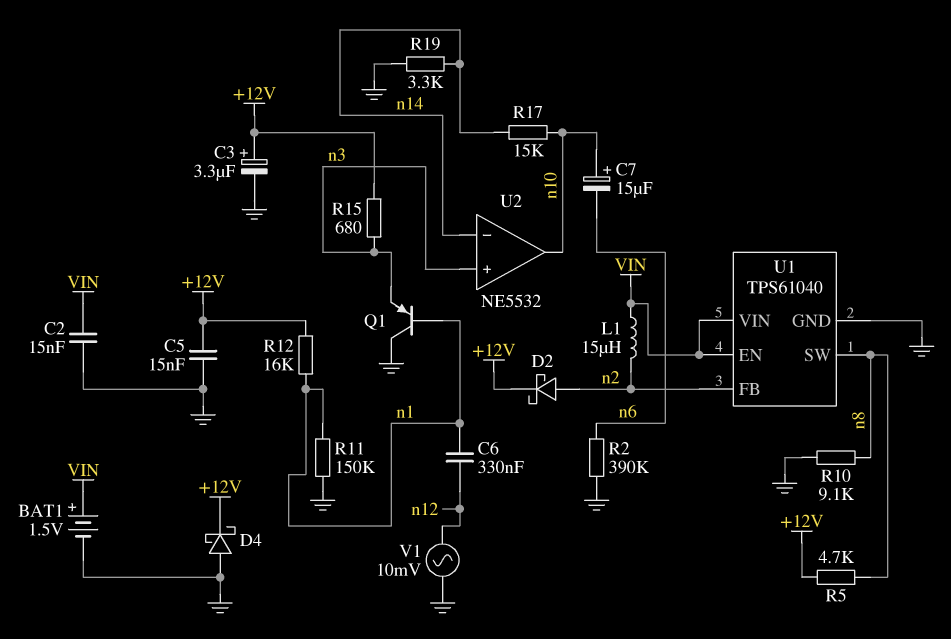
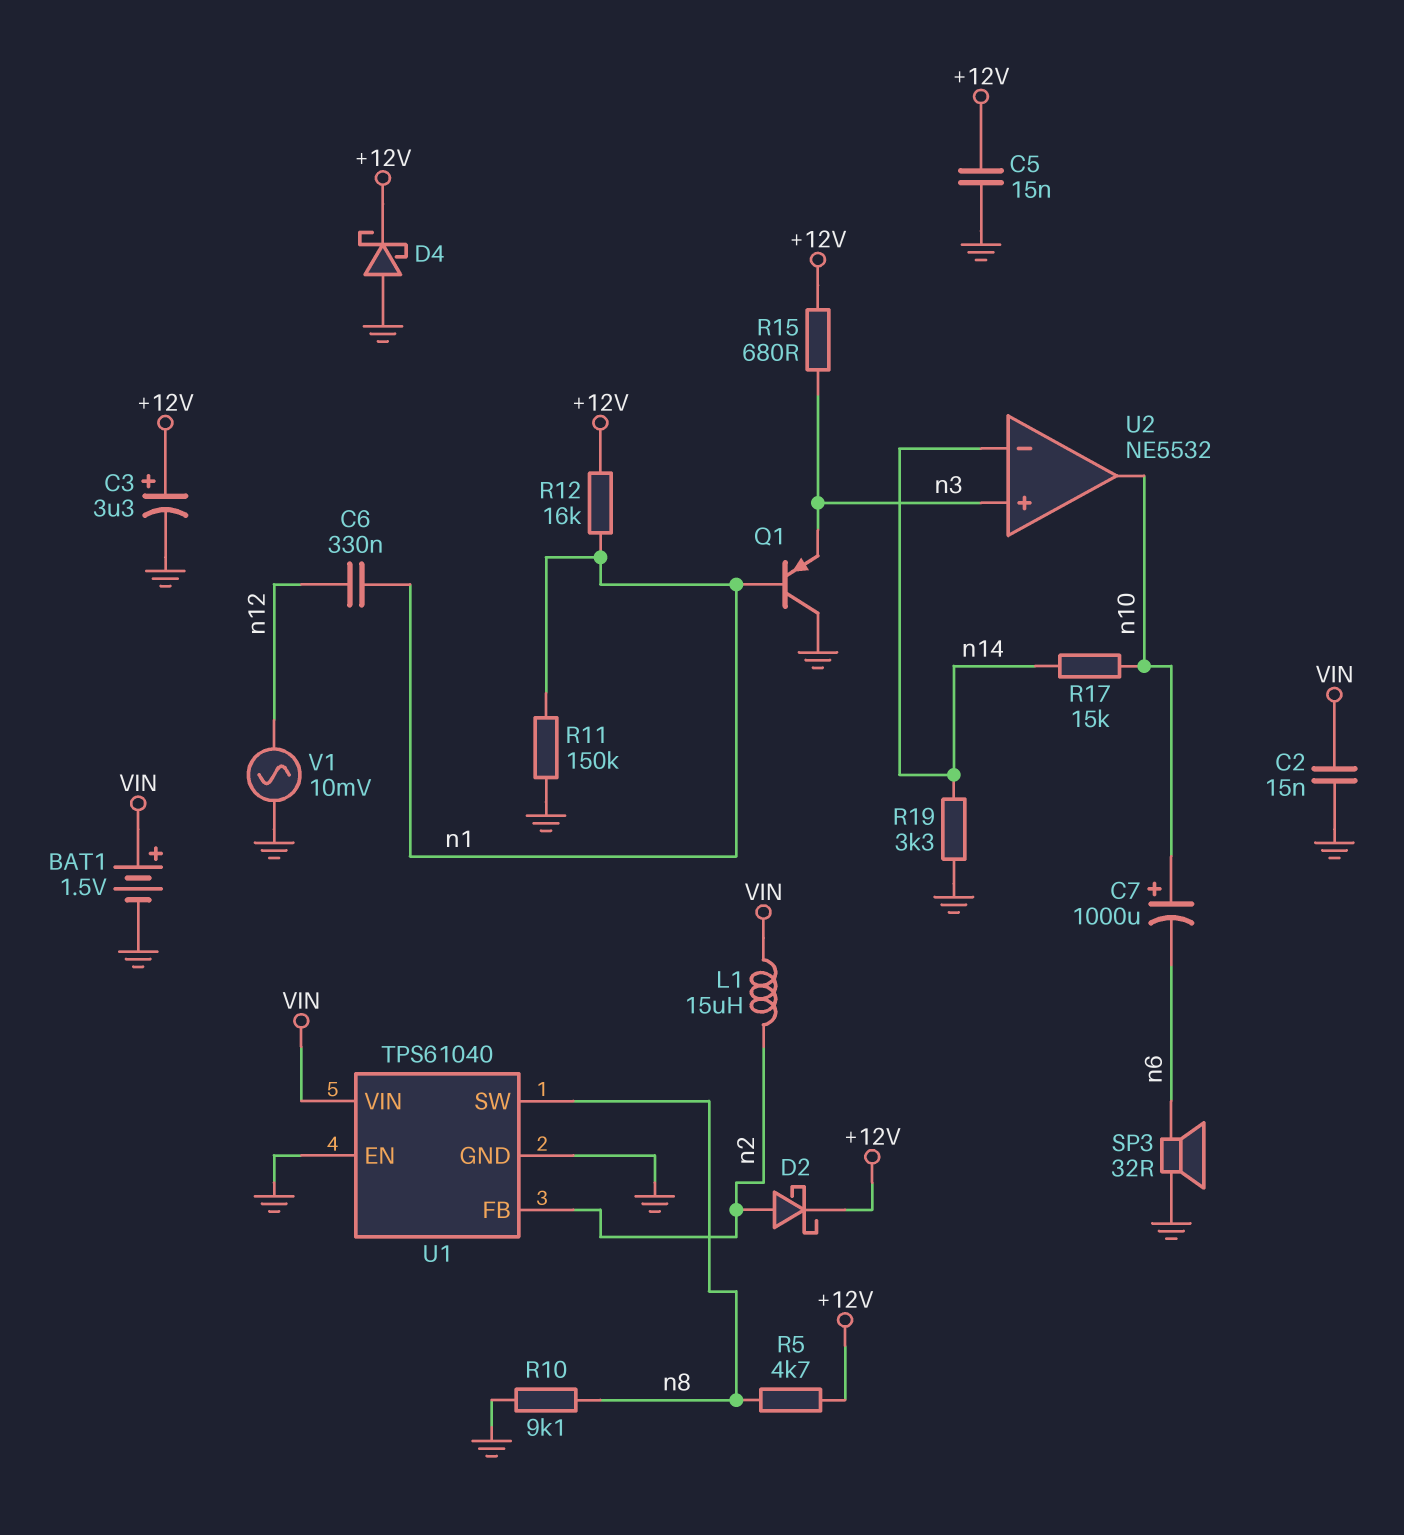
C7: 15uF (plus n10, minus n6) -> 1000uF (plus n10, minus n6)
R2: 390k (GND, n6) -> none
SP3: none -> speaker 32R (GND, n6)
U1 pin EN: VIN -> GND

